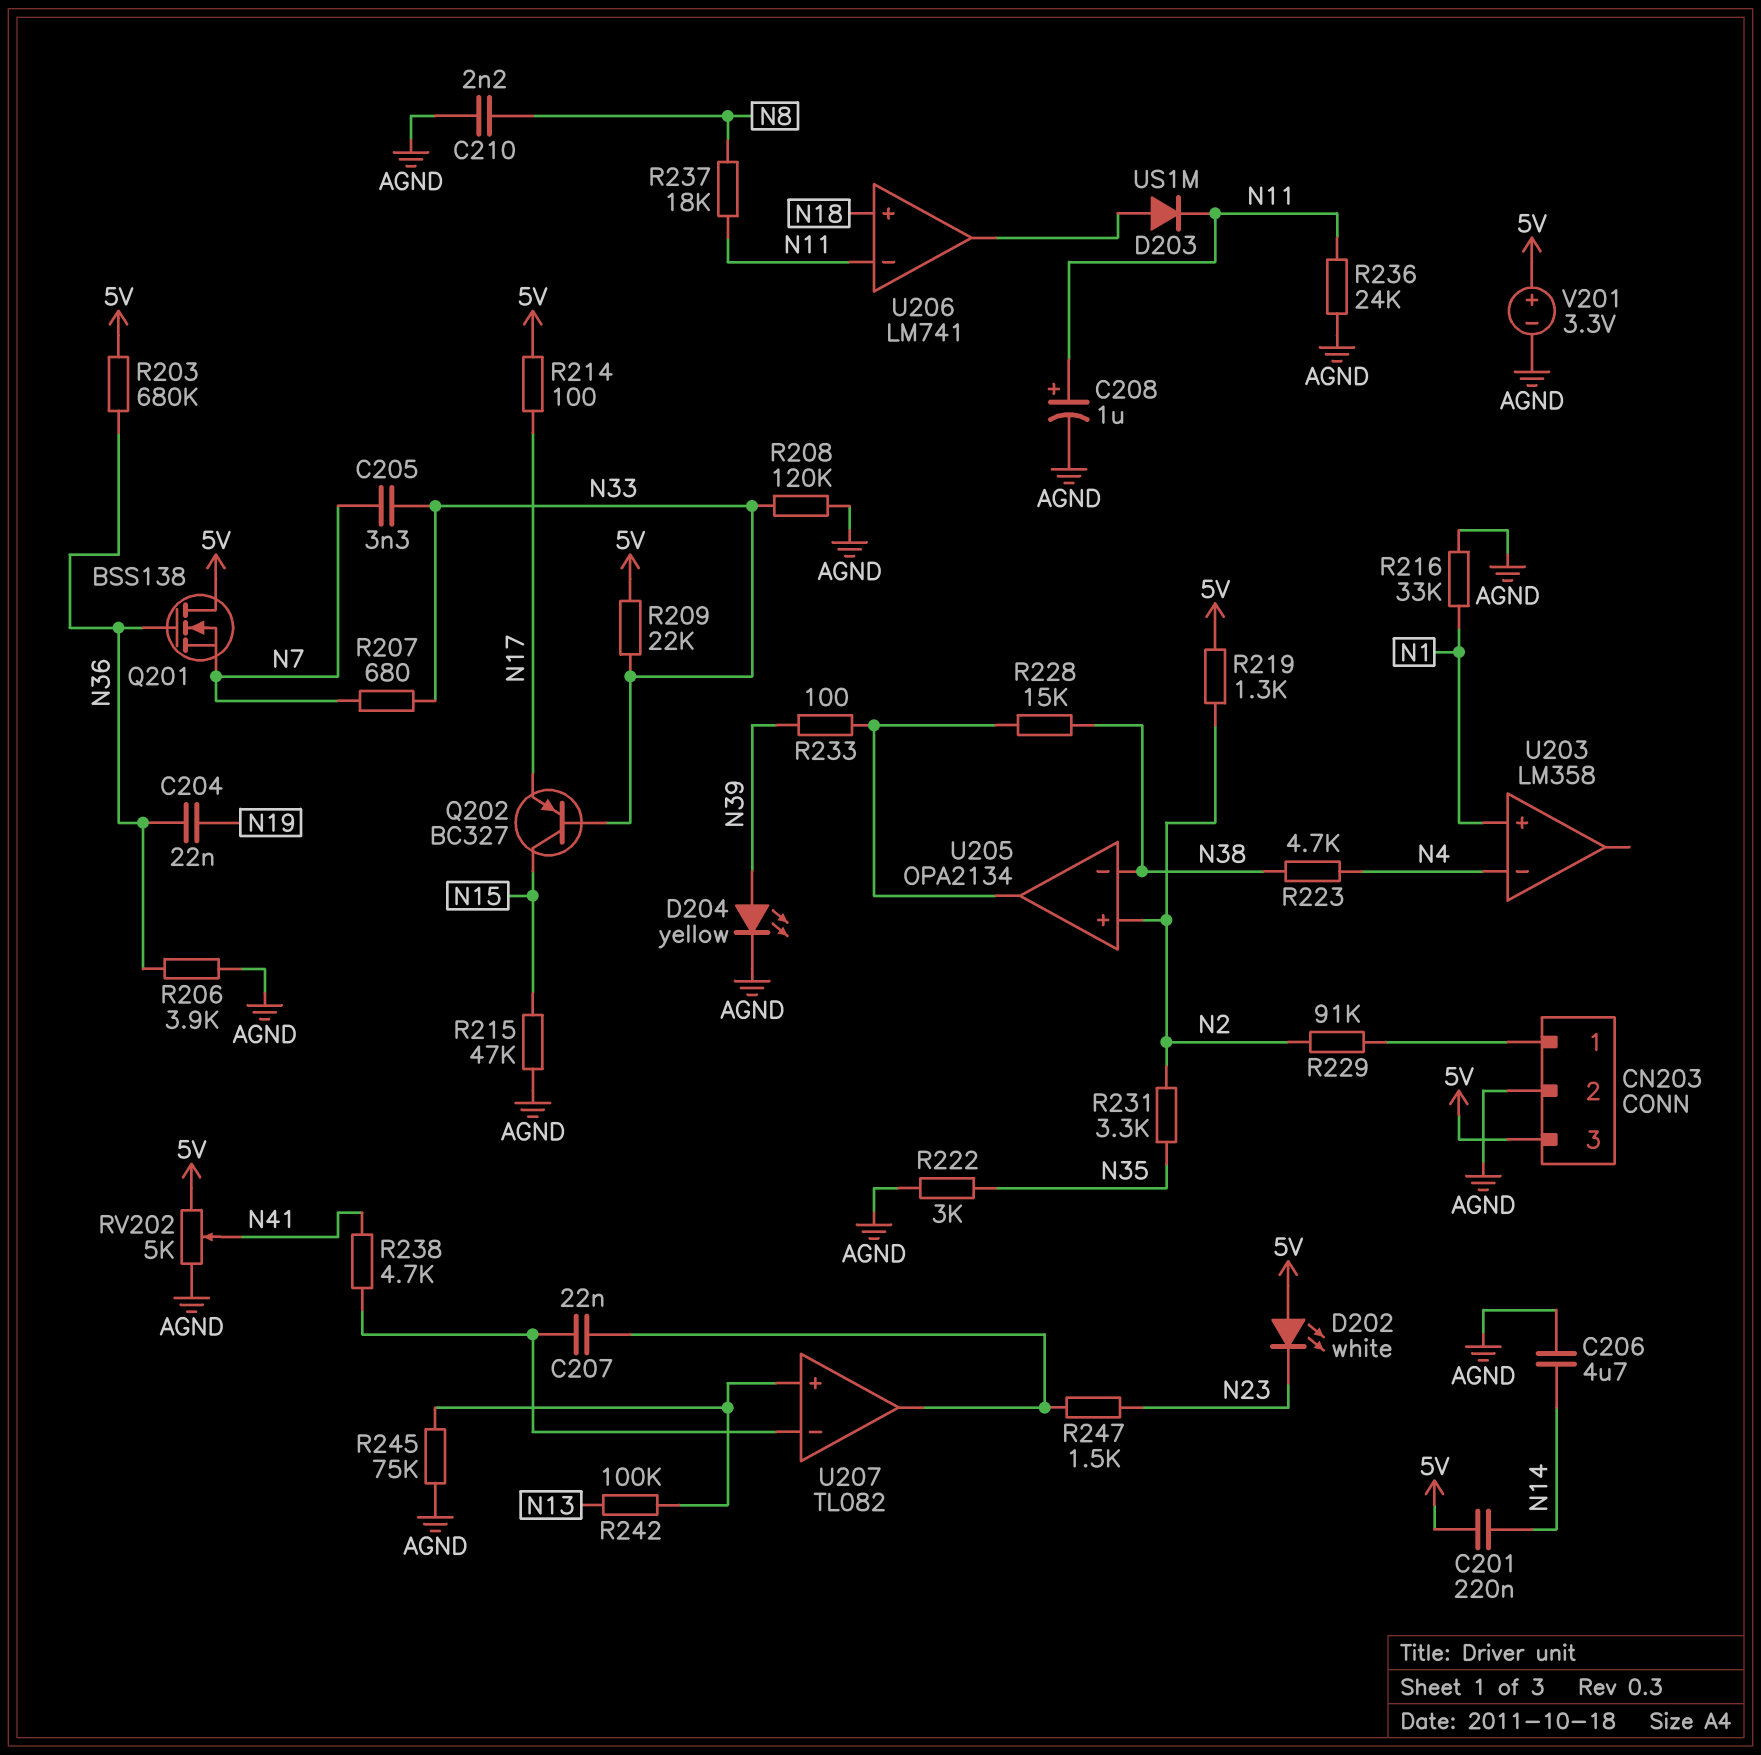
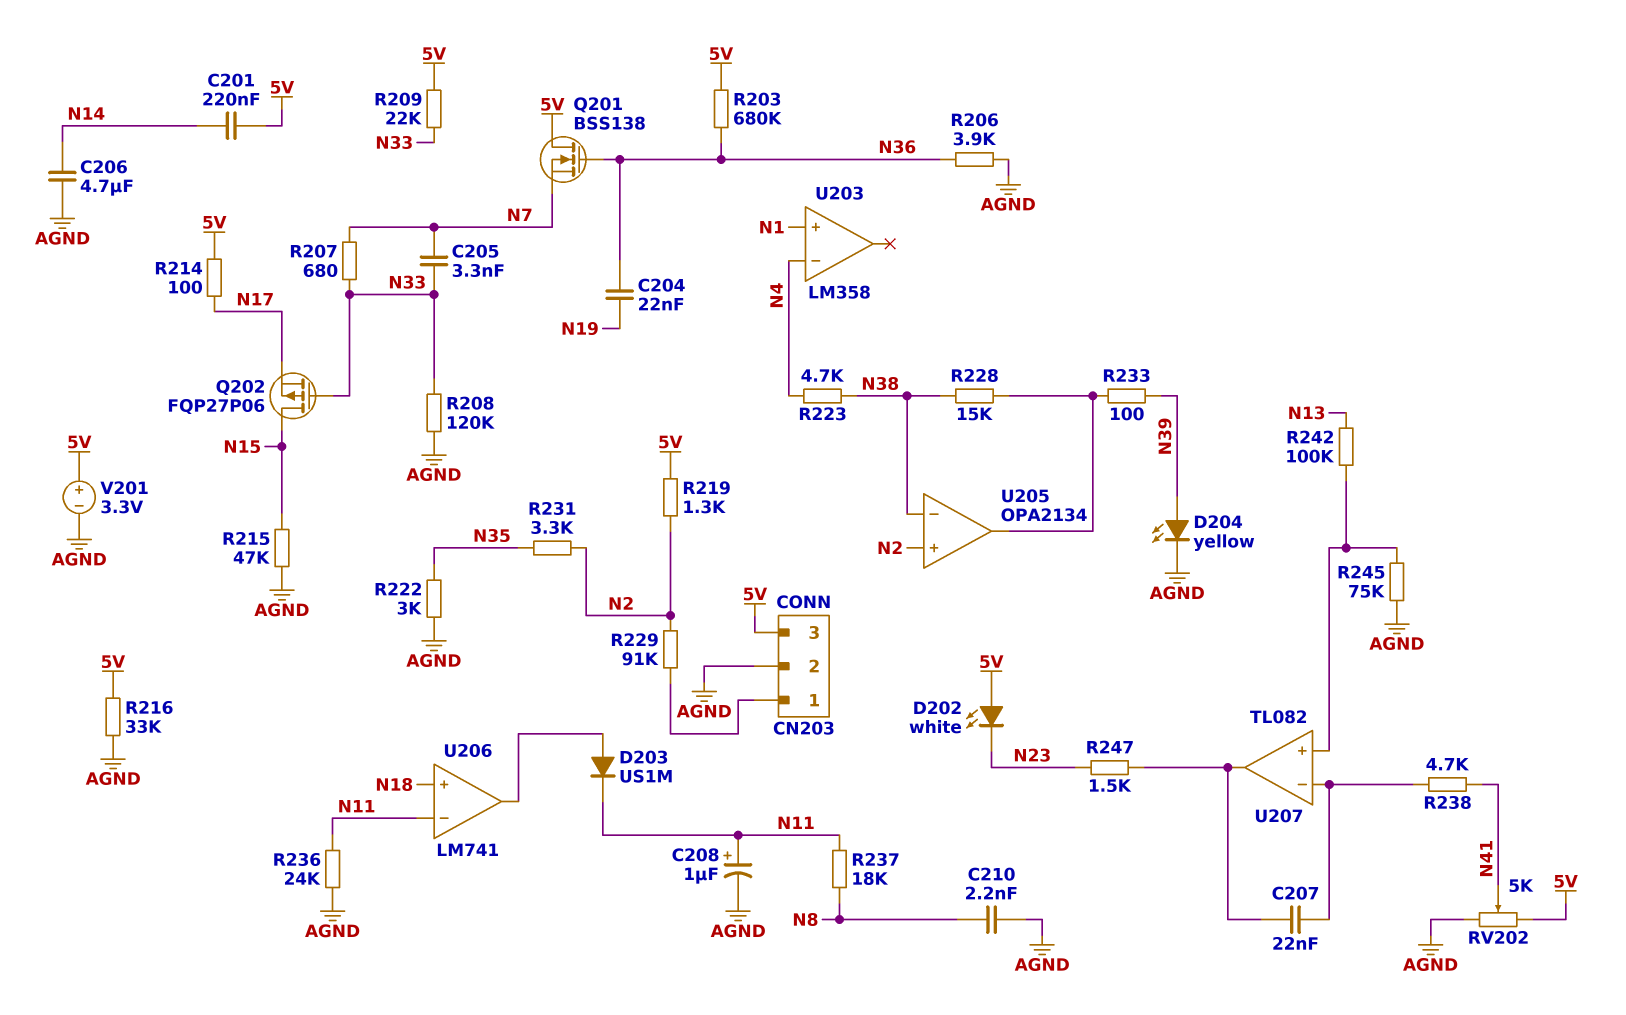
Q202: PNP BC327 (B N33, C N15, E N17) -> PMOS FQP27P06 (G N33, D N15, S N17)
R216: 33k (AGND, N1) -> 33k (5V, AGND)

